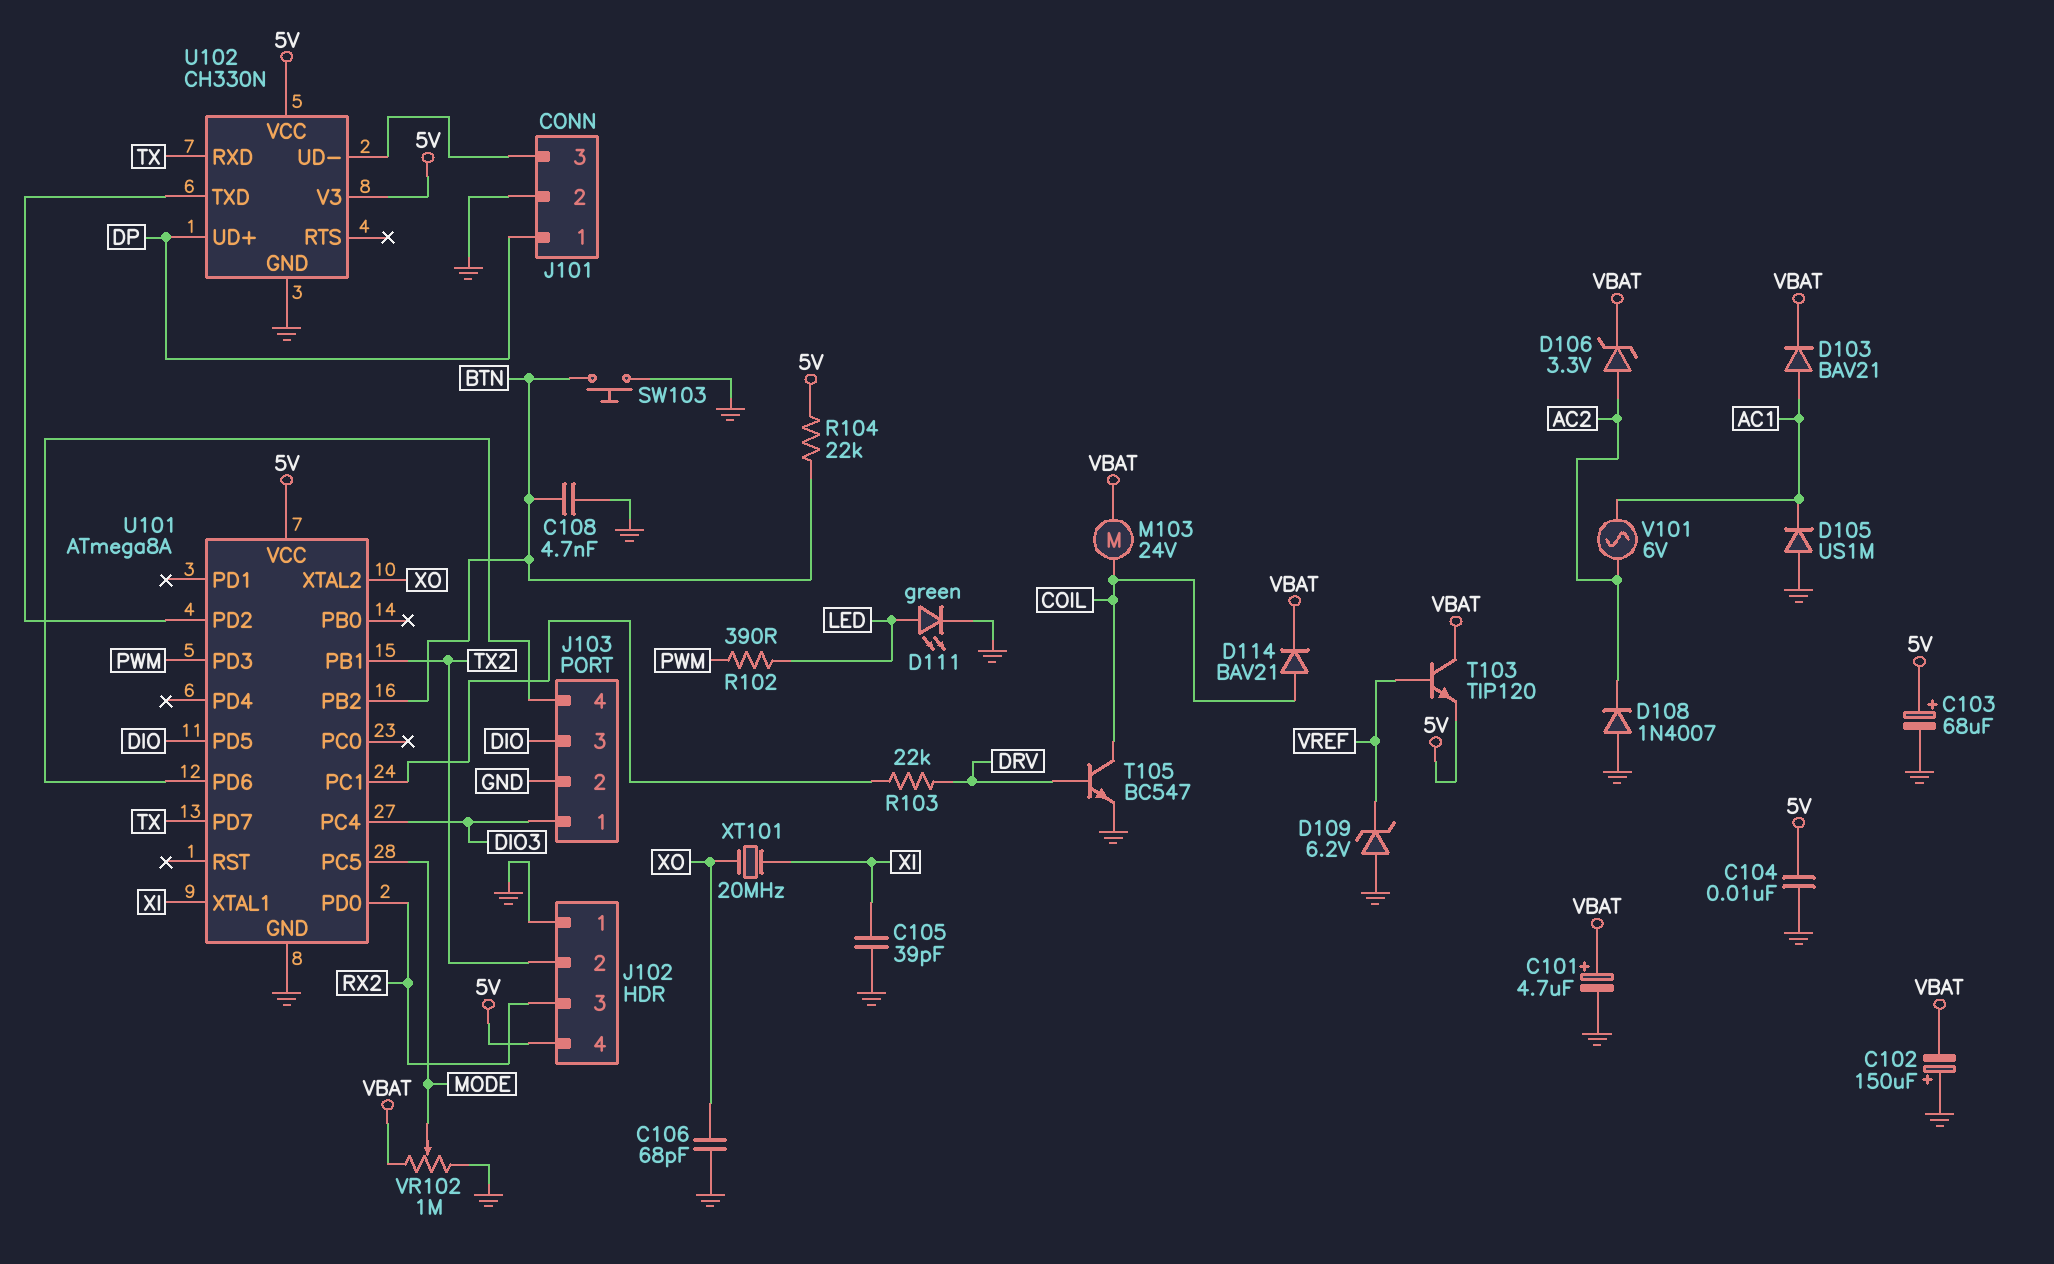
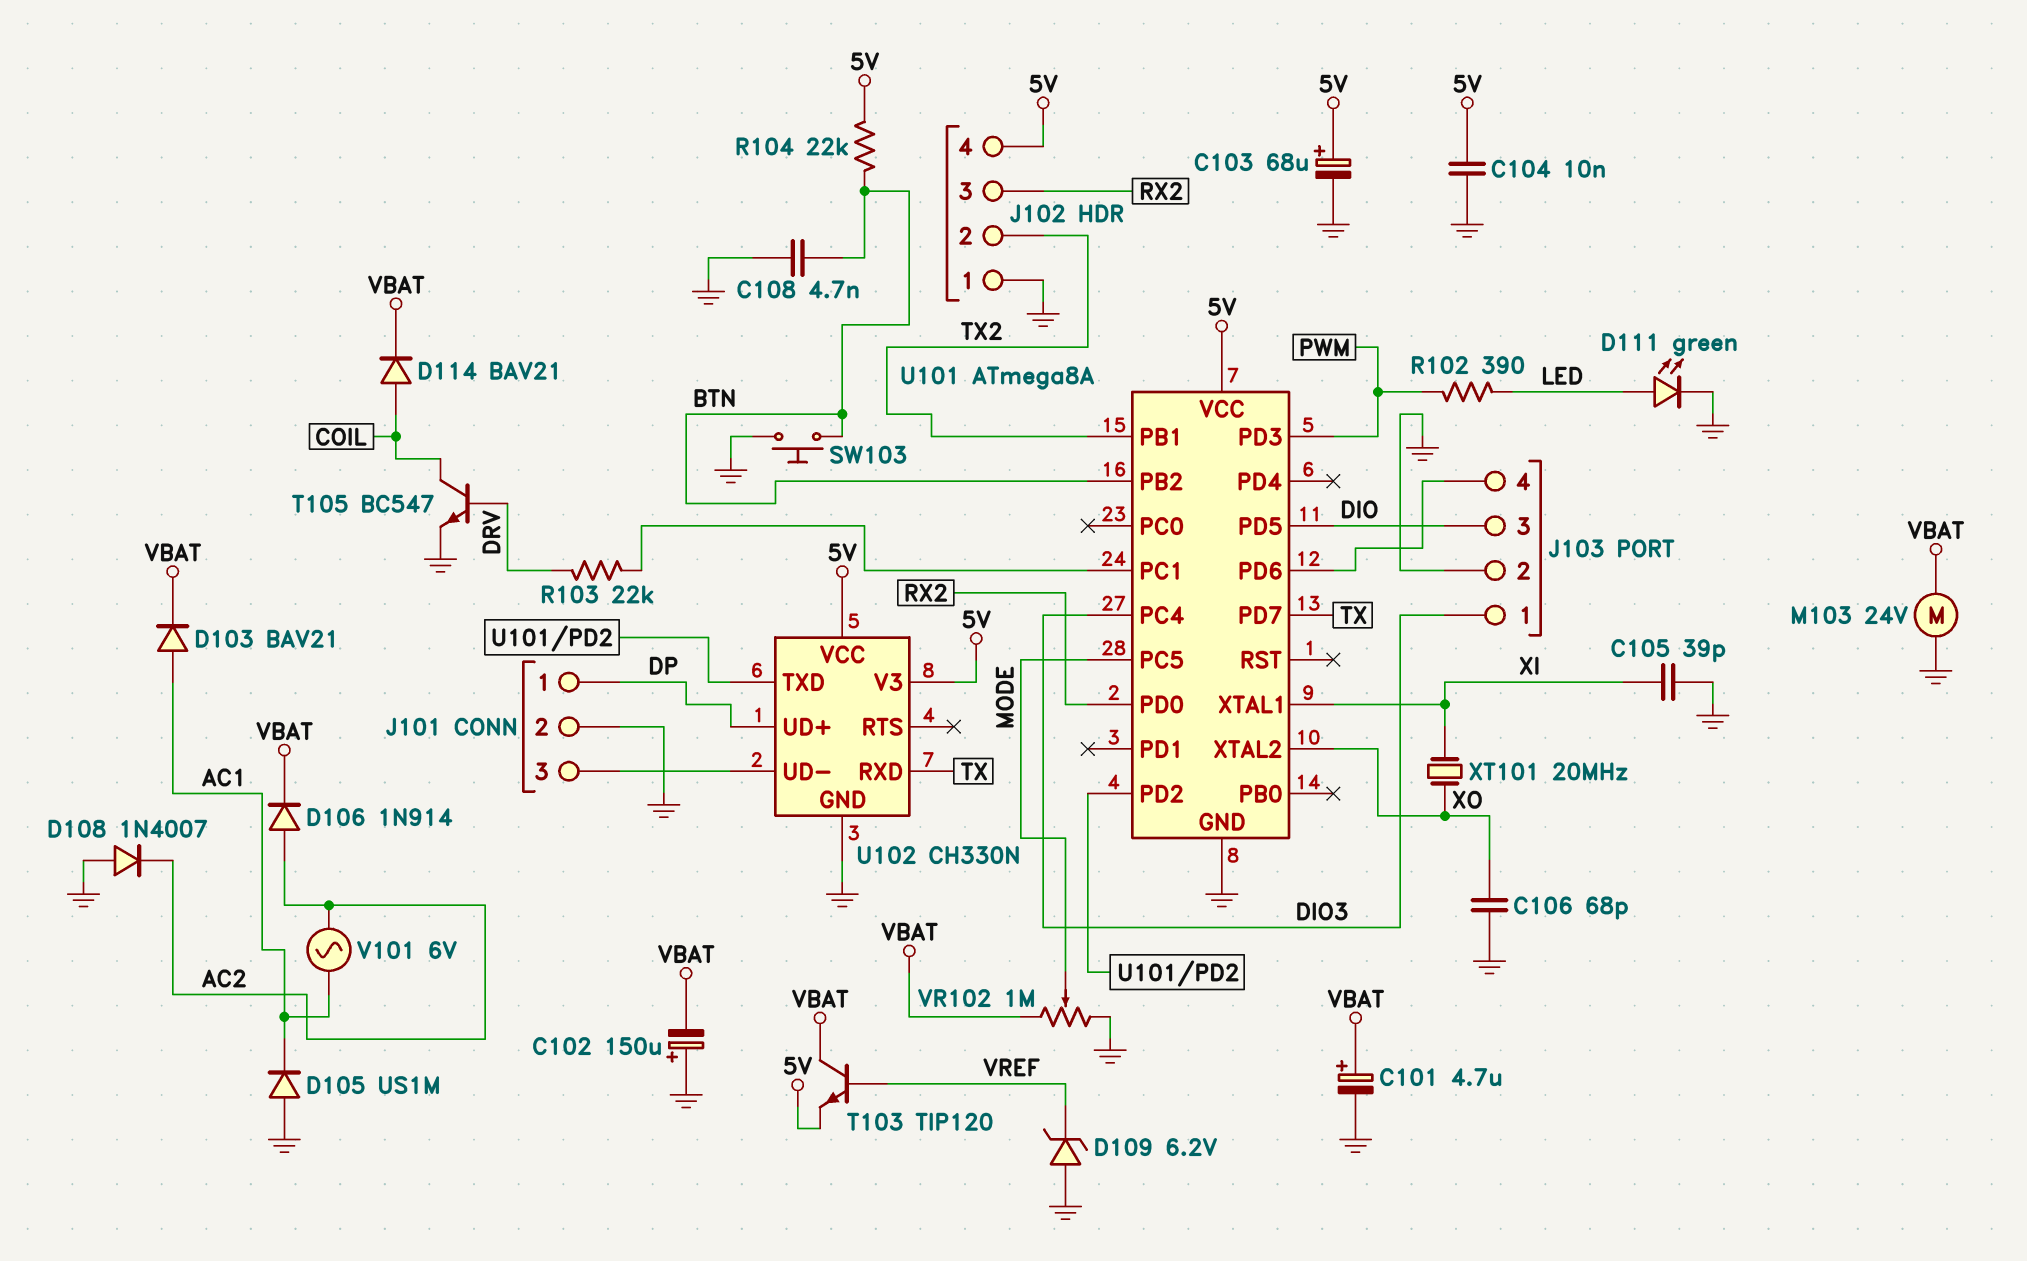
D106: zener 3.3V (A AC2, K VBAT) -> diode 1N914 (A AC2, K VBAT)
M103: motor 24V (COIL, VBAT) -> motor 24V (GND, VBAT)

